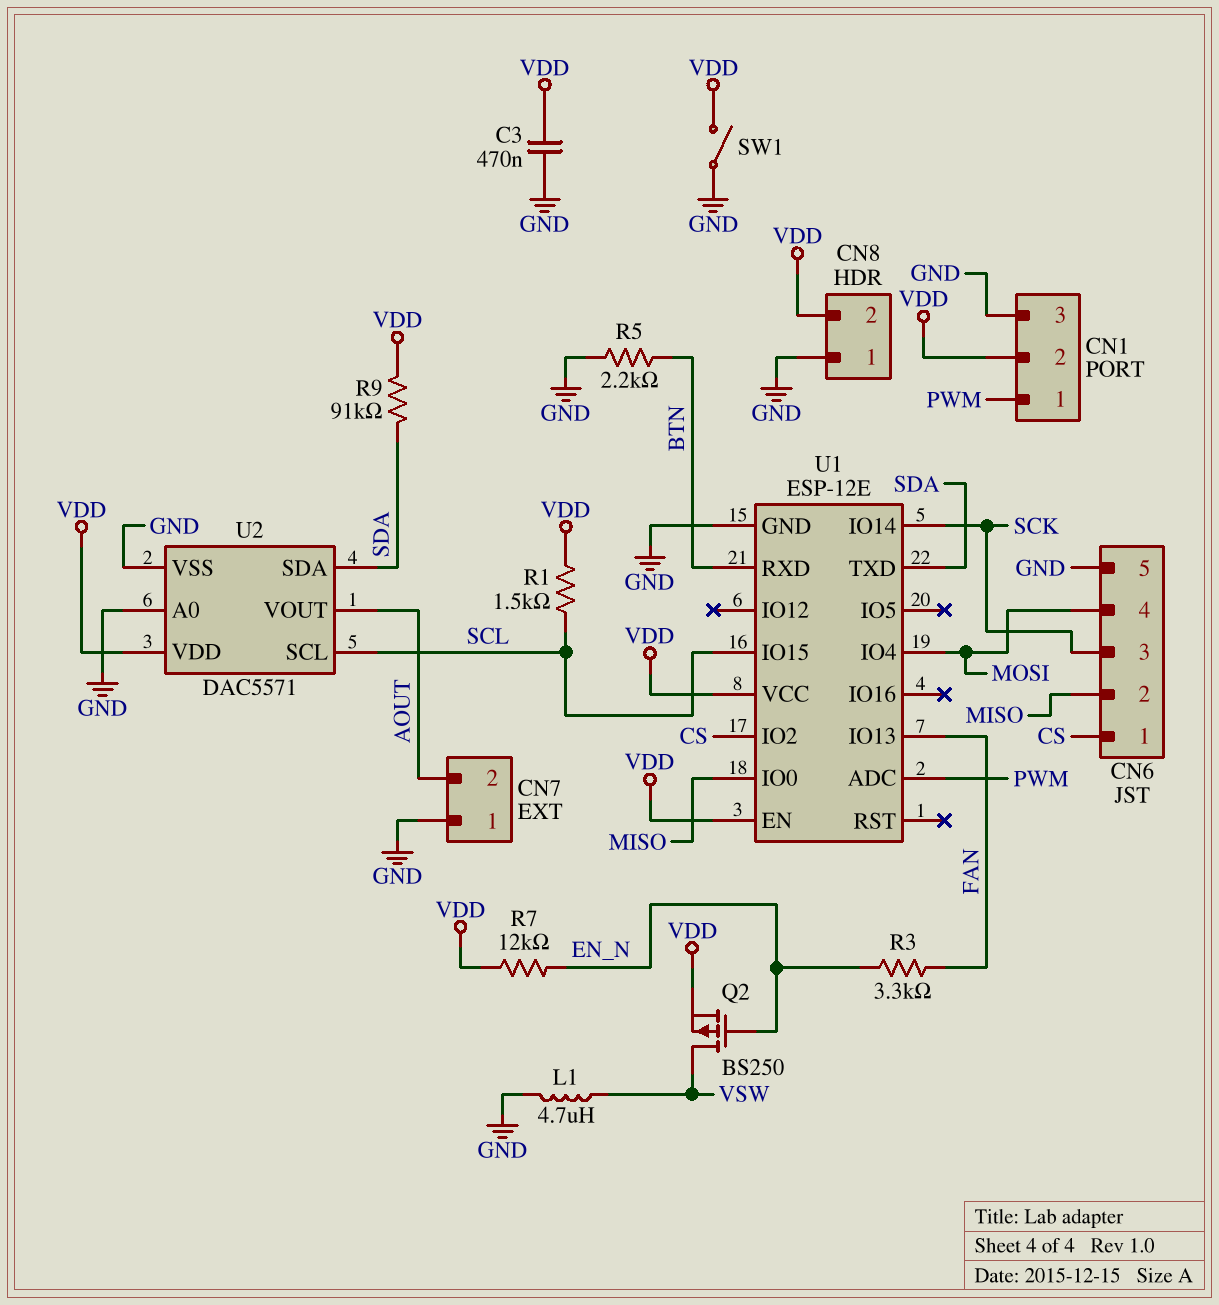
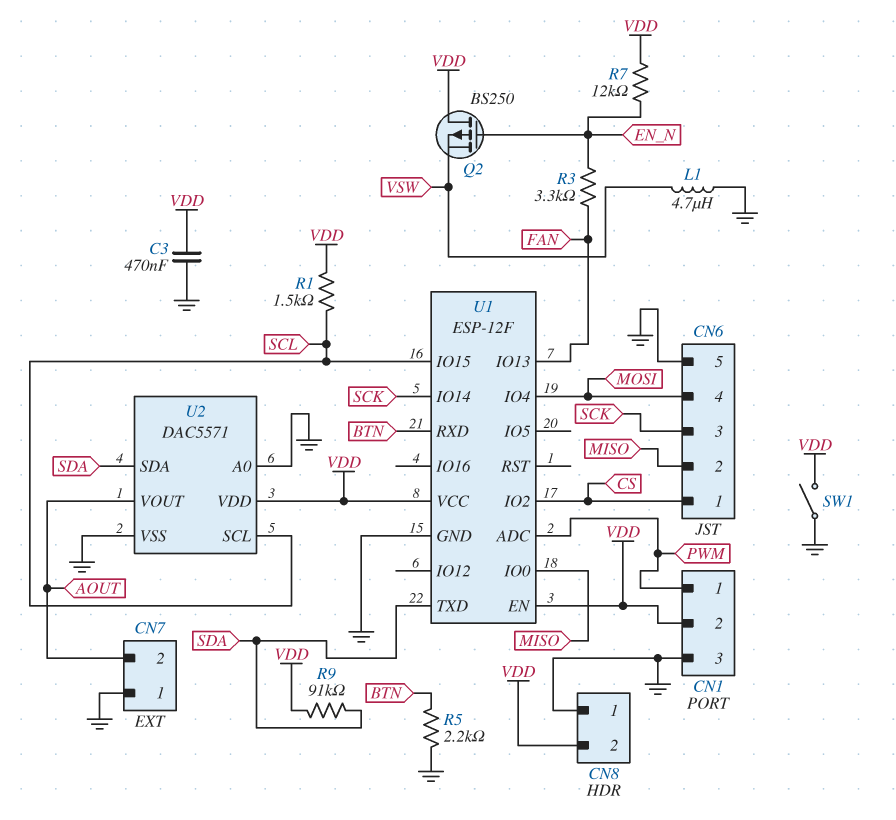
Q2: PMOS BS250 (G EN_N, D VSW, S VDD) -> PMOS BS250 (G EN_N, D VDD, S VSW)
U1: ESP-12E -> ESP-12F

